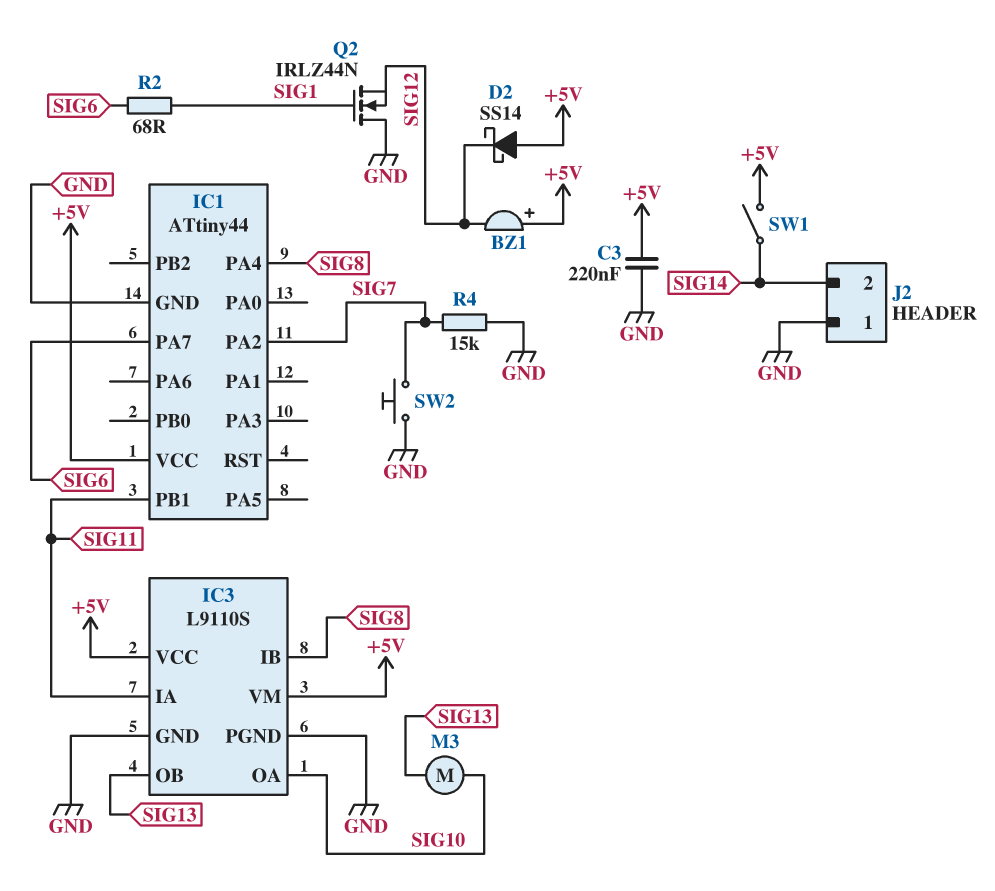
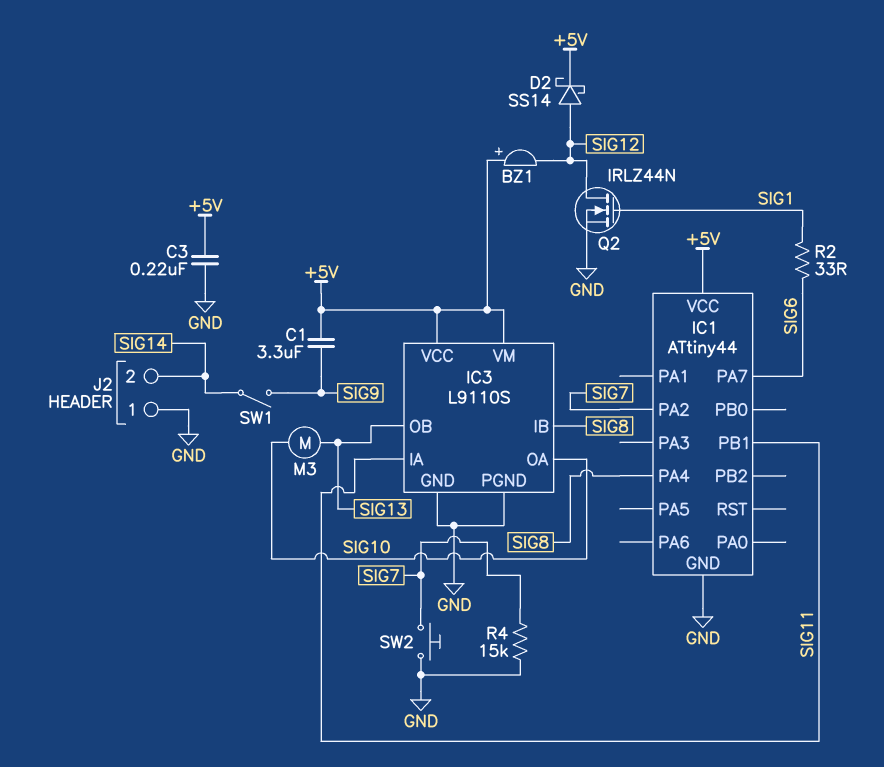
C1: none -> 3.3uF (+5V, SIG9)
D2: schottky SS14 (A +5V, K SIG12) -> schottky SS14 (A SIG12, K +5V)
Q2: NMOS IRLZ44N (G SIG1, D GND, S SIG12) -> NMOS IRLZ44N (G SIG1, D SIG12, S GND)
R2: 68 (SIG1, SIG6) -> 33 (SIG1, SIG6)
SW1: switch (+5V, SIG14) -> switch (SIG9, SIG14)

